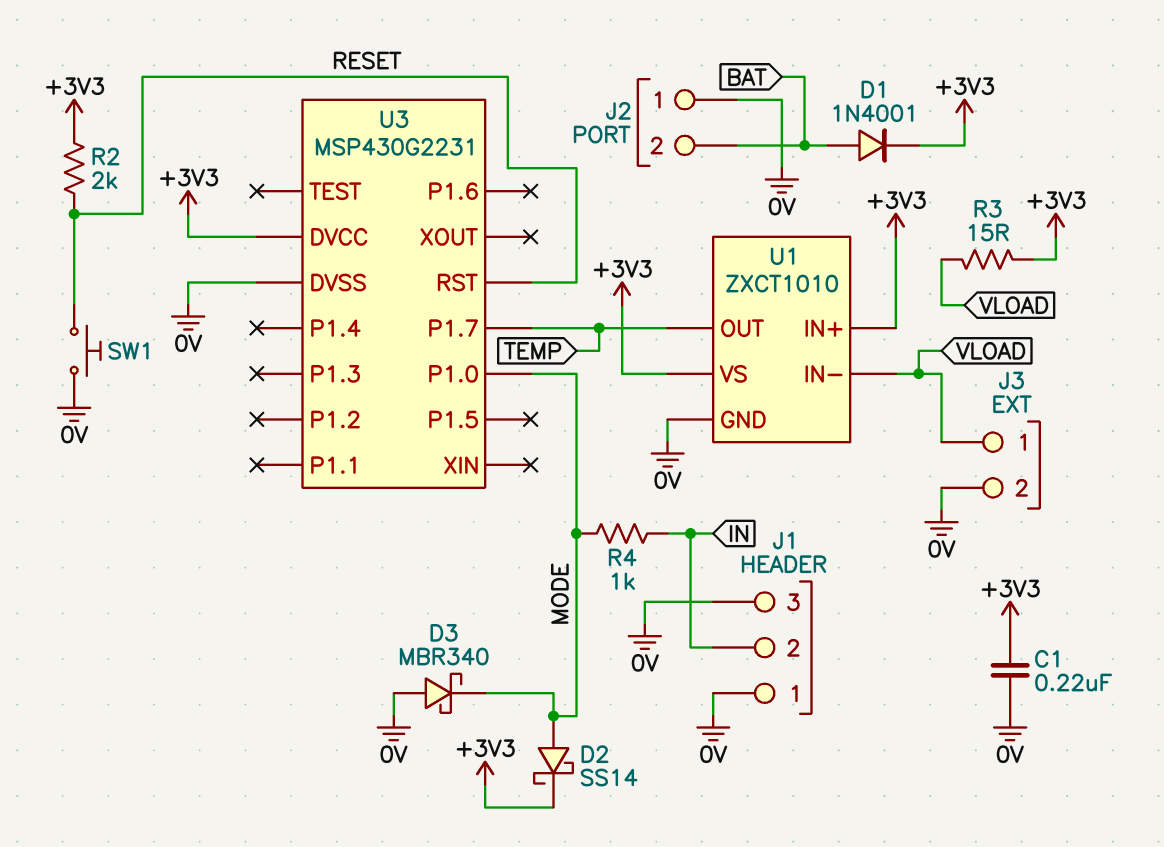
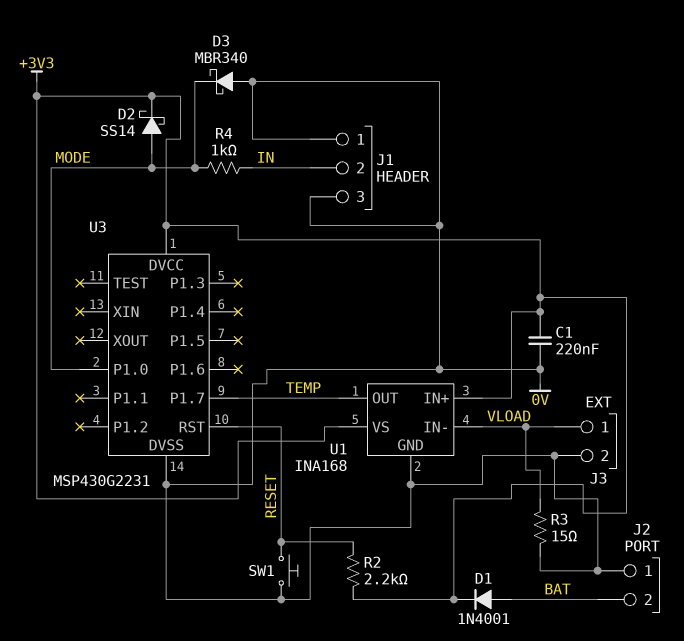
R2: 2k (+3V3, RESET) -> 2.2k (+3V3, RESET)
R3: 15 (+3V3, VLOAD) -> 15 (0V, VLOAD)
U1: ZXCT1010 -> INA168

